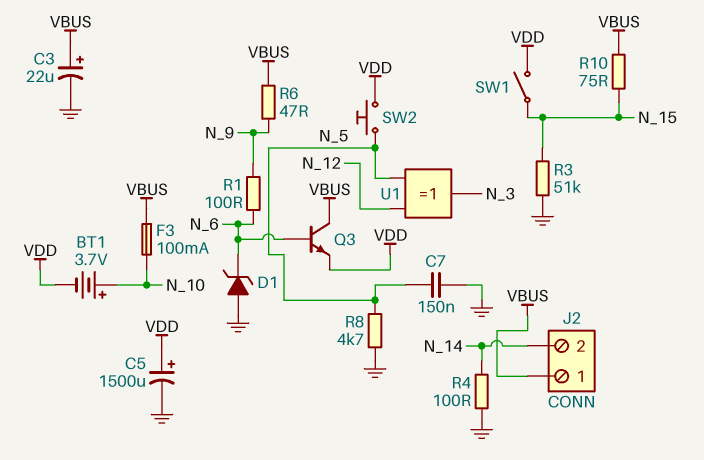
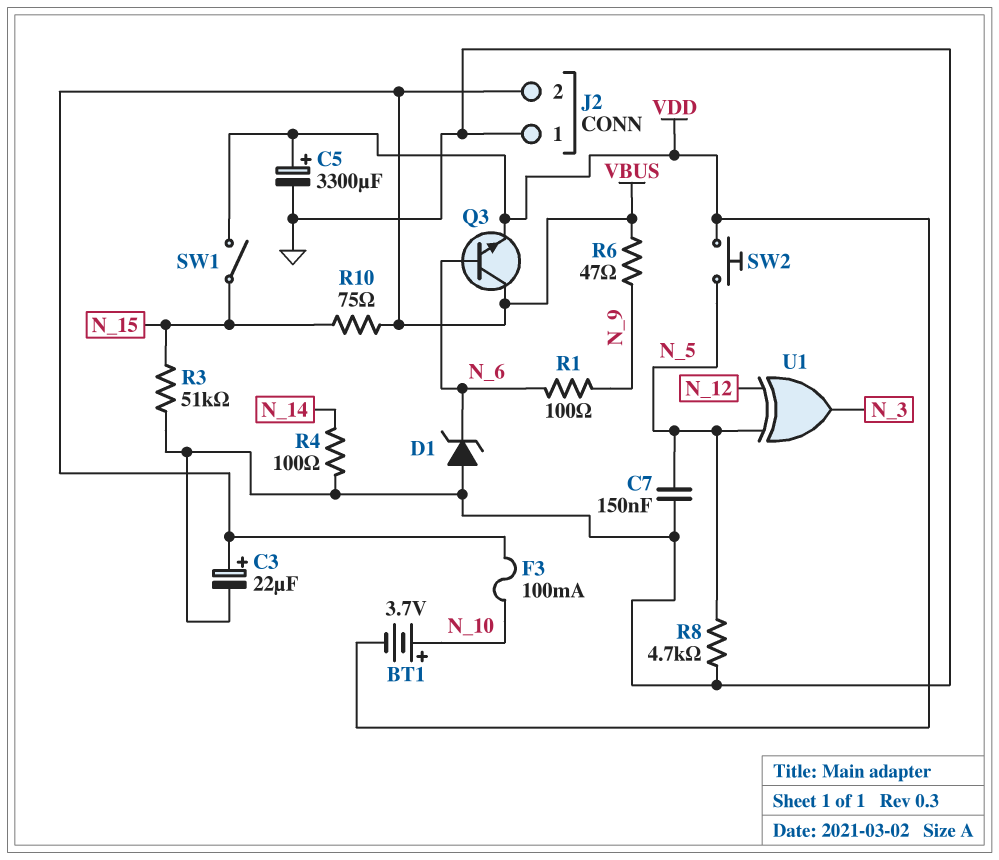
C5: 1500uF (plus VDD, minus GND) -> 3300uF (plus VDD, minus GND)
J2 pin 1: VBUS -> GND
J2 pin 2: N_14 -> VBUS

